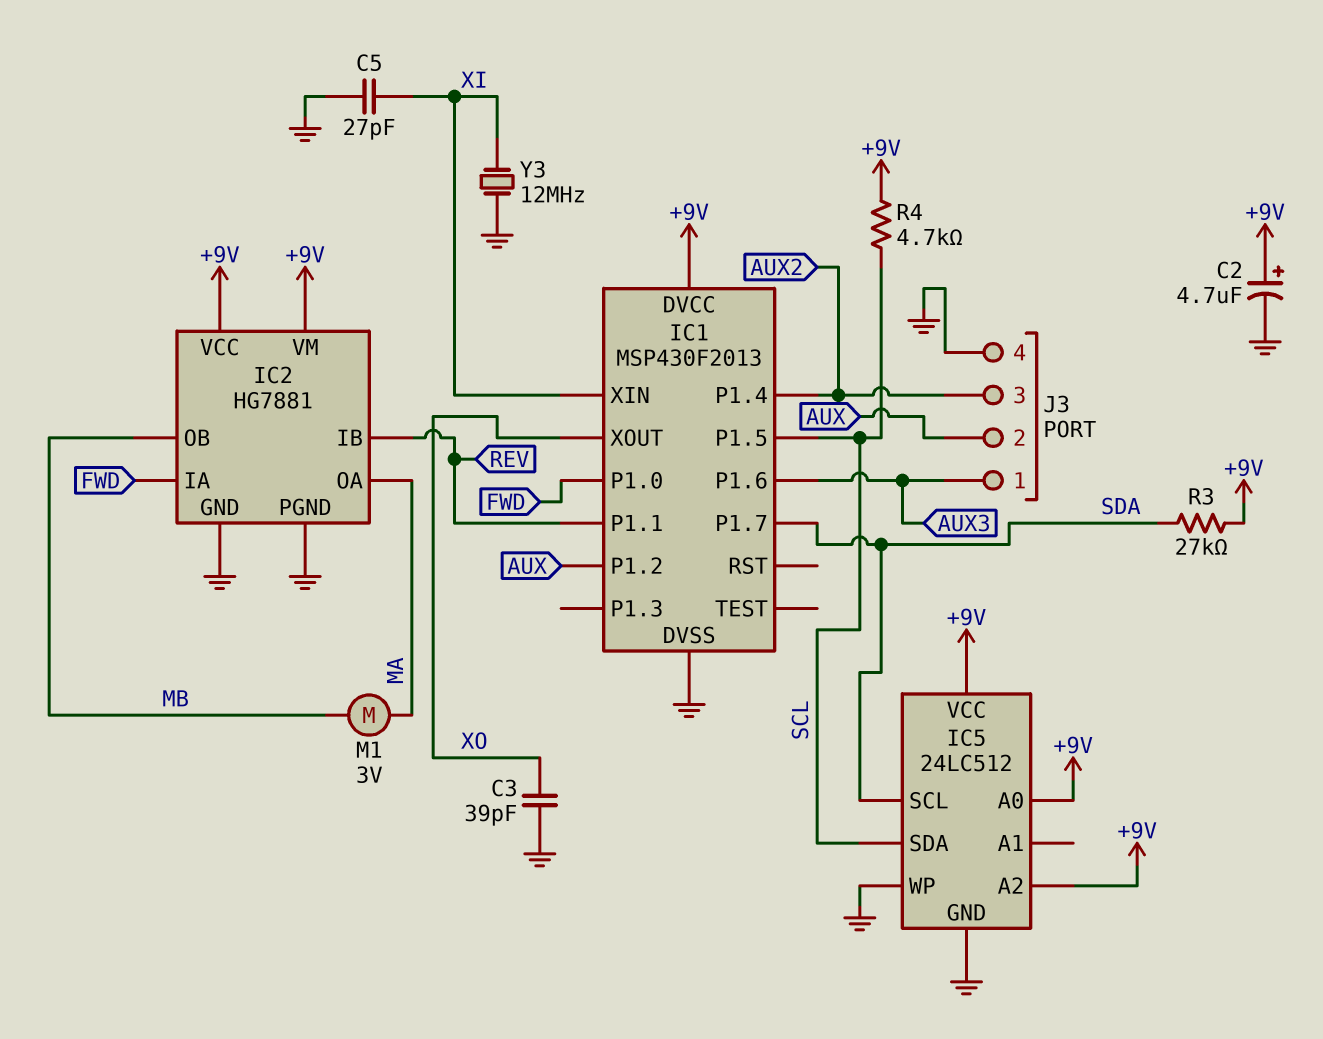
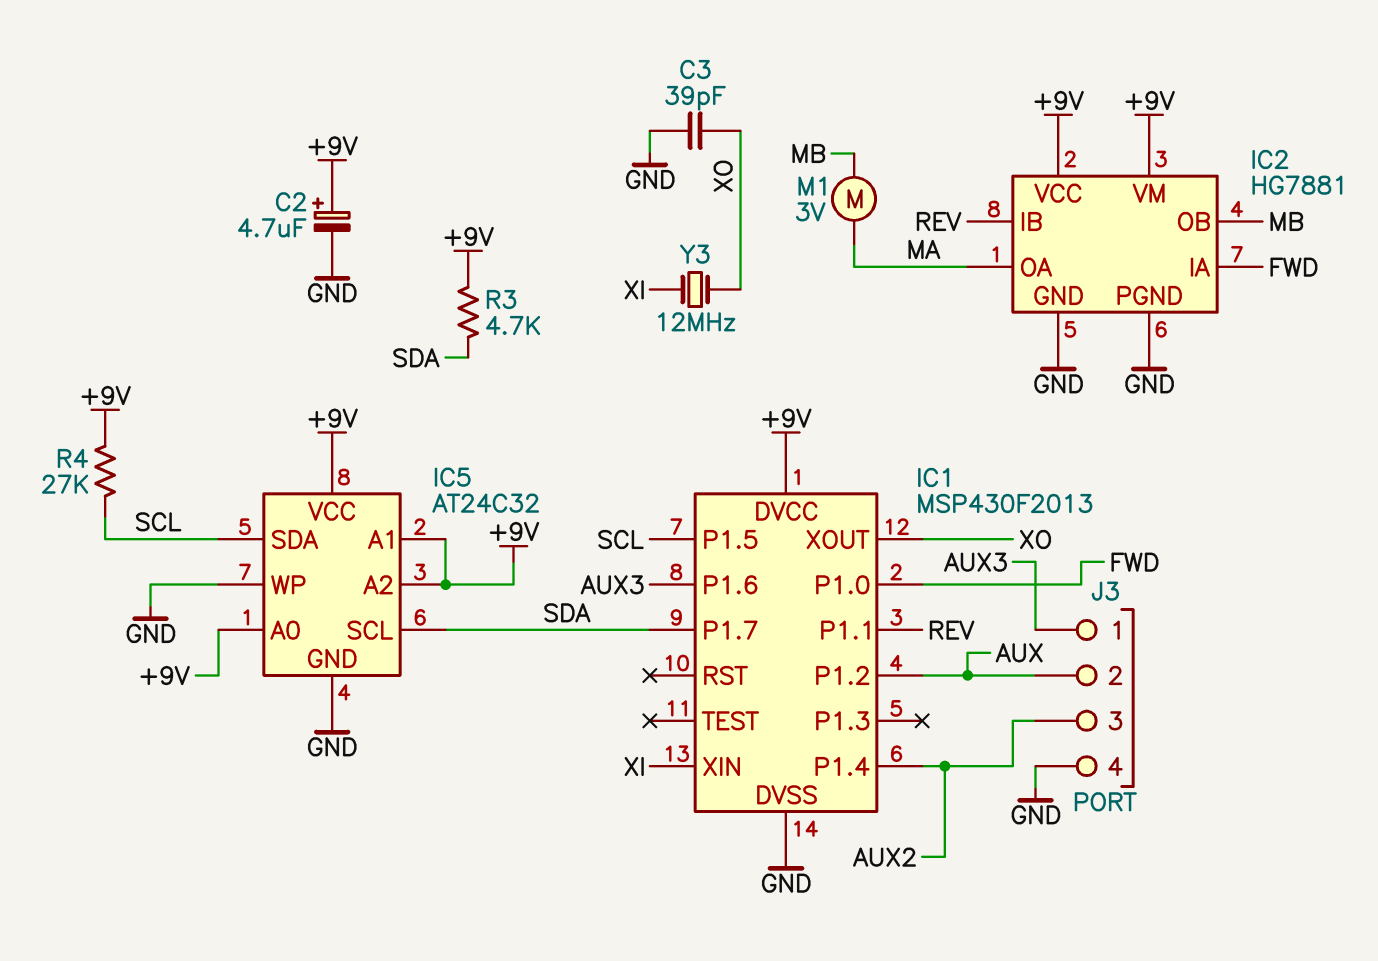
C5: 27pF (GND, XI) -> none
IC5: 24LC512 -> AT24C32
IC5 pin A1: none -> +9V
R3: 27k (+9V, SDA) -> 4.7k (+9V, SDA)
R4: 4.7k (+9V, SCL) -> 27k (+9V, SCL)
Y3: 12MHz (GND, XI) -> 12MHz (XI, XO)

